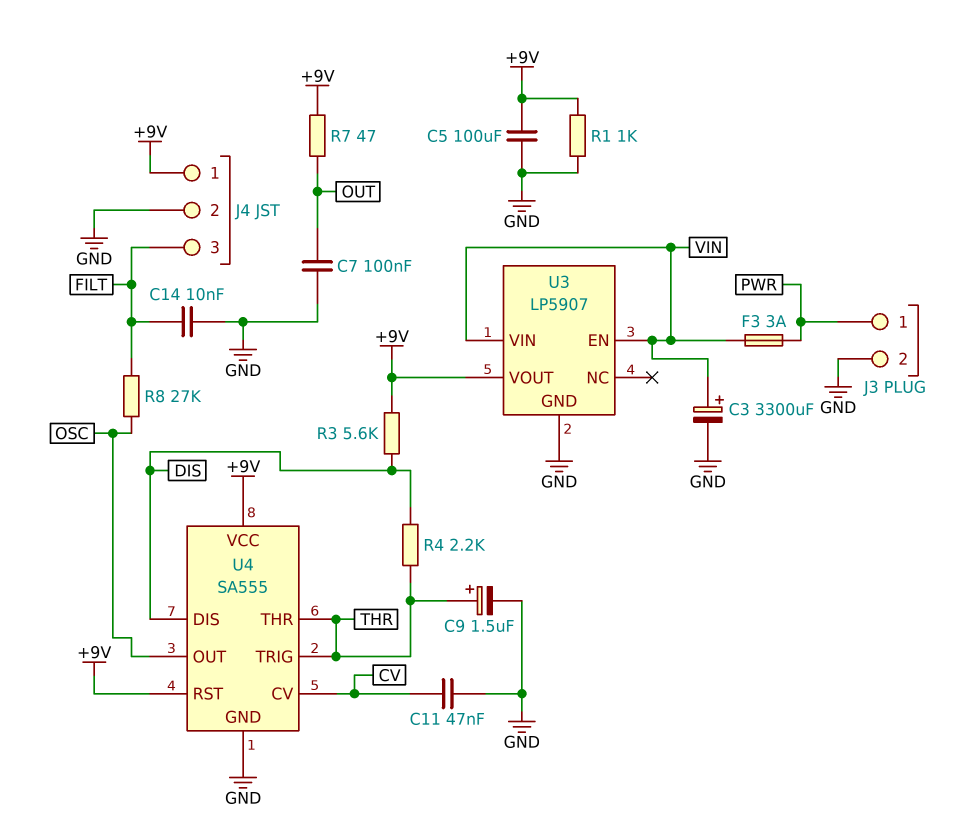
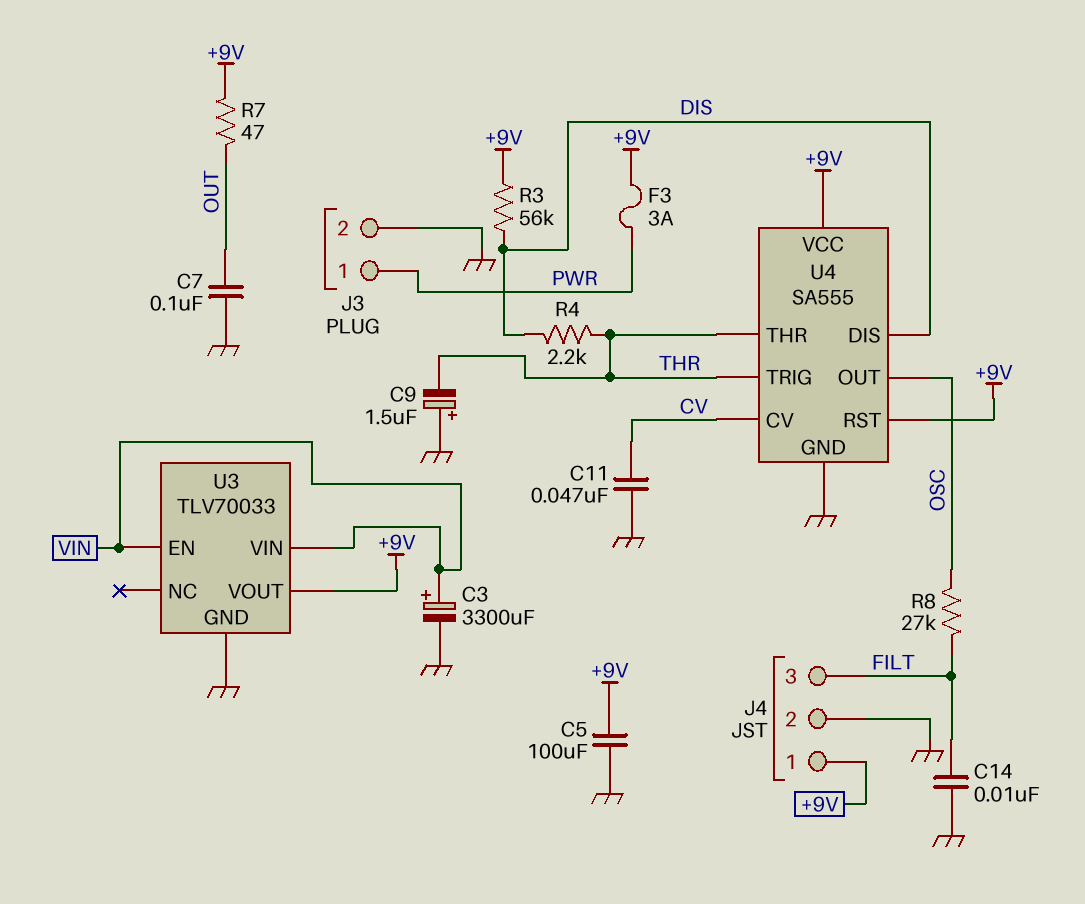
C9: 1.5uF (plus THR, minus GND) -> 1.5uF (plus GND, minus THR)
F3: 3A (PWR, VIN) -> 3A (+9V, PWR)
R1: 1k (+9V, GND) -> none
R3: 5.6k (+9V, DIS) -> 56k (+9V, DIS)
U3: LP5907 -> TLV70033

